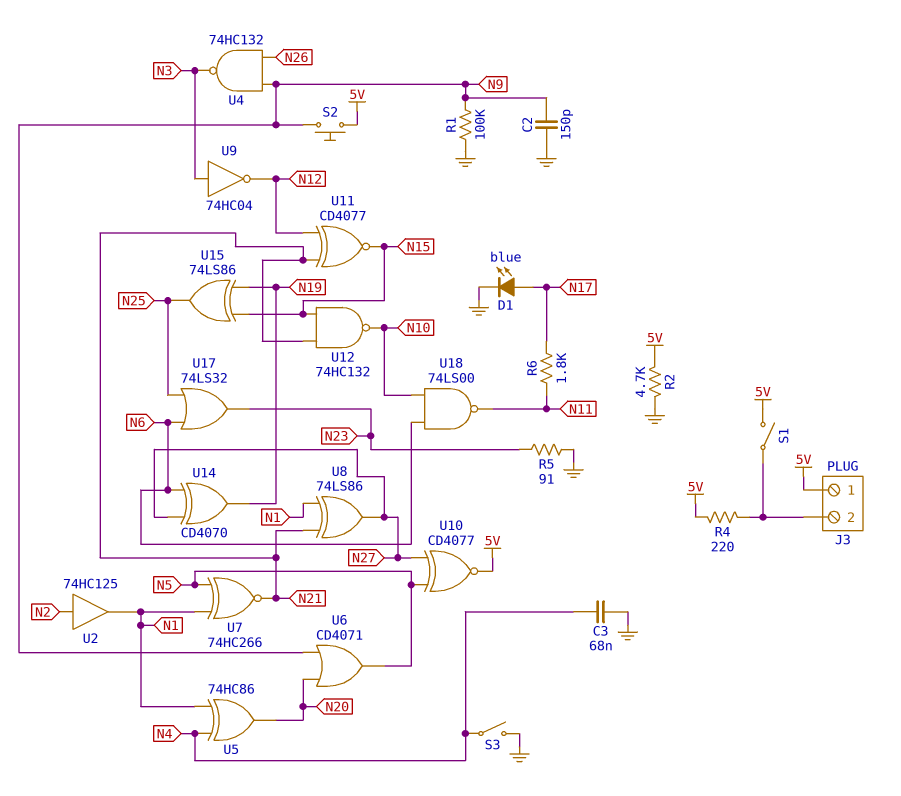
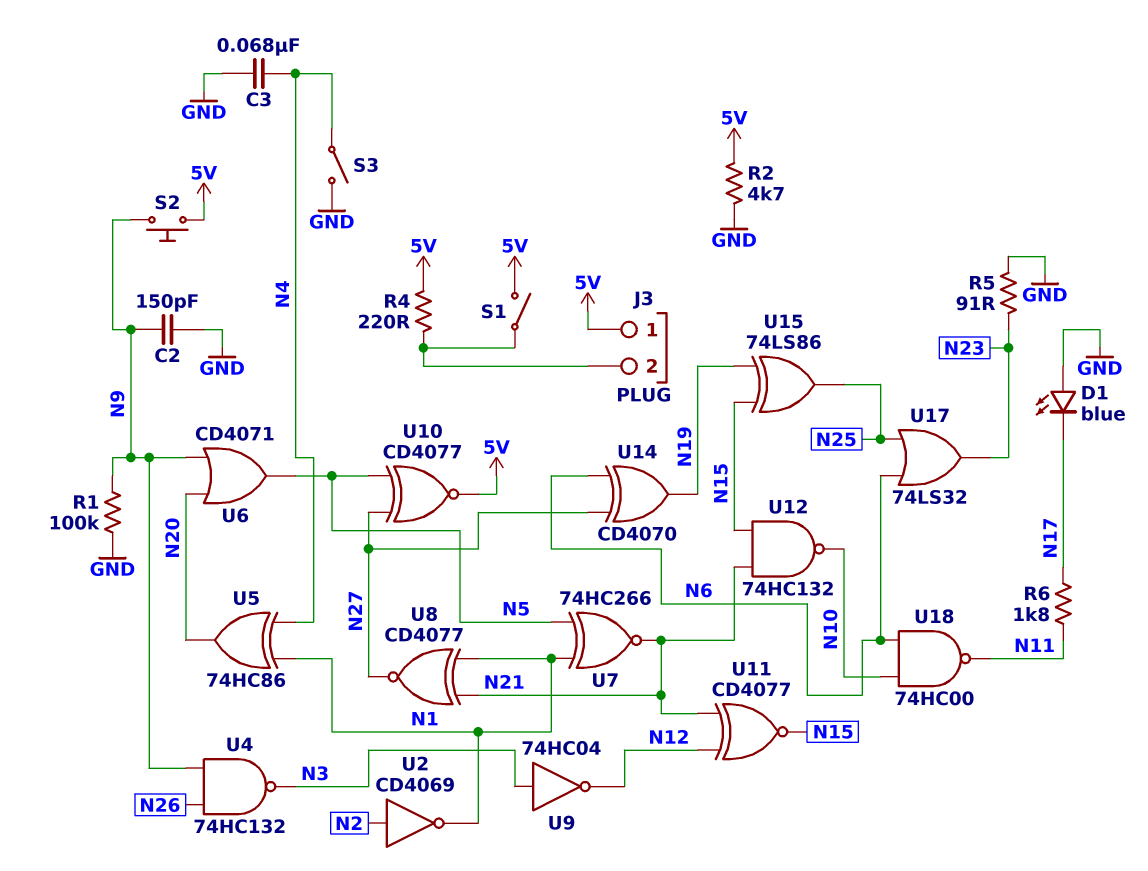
D1: LED blue (A N17, K GND) -> LED blue (A GND, K N17)
U2: buffer 74HC125 (in N2, out N1) -> NOT CD4069 (in N2, out N1)
U8: XOR 74LS86 (in N1, in N21, out N27) -> XNOR CD4077 (in N1, in N21, out N27)
U18: NAND 74LS00 (in N6, in N10, out N11) -> NAND 74HC00 (in N6, in N10, out N11)

